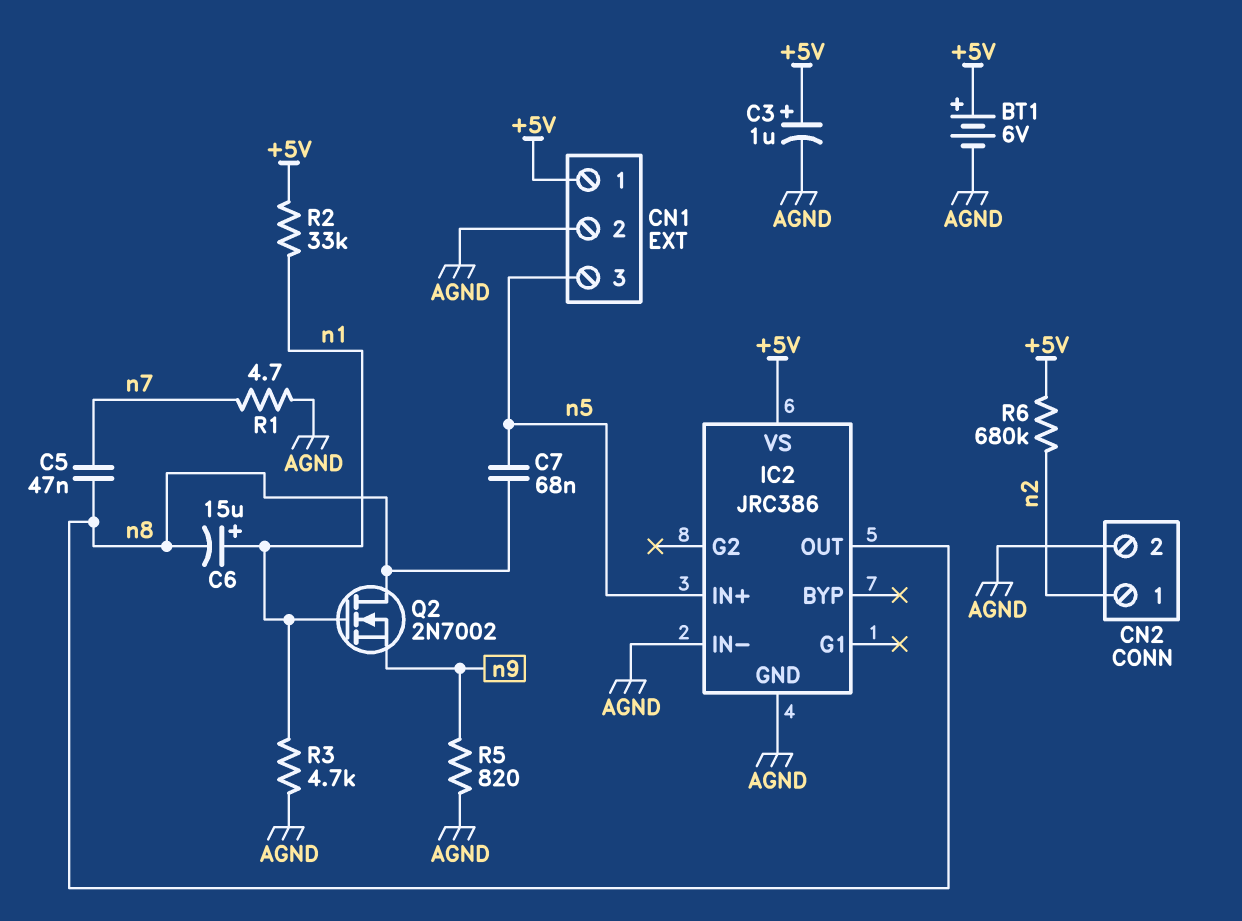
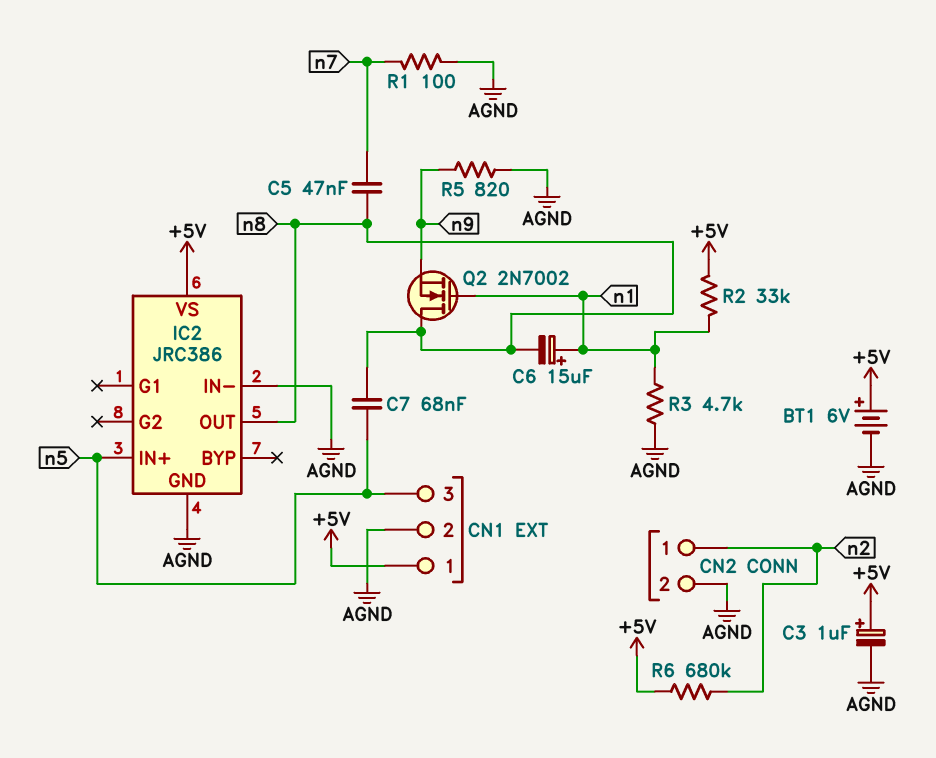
R1: 4.7 (AGND, n7) -> 100 (AGND, n7)

